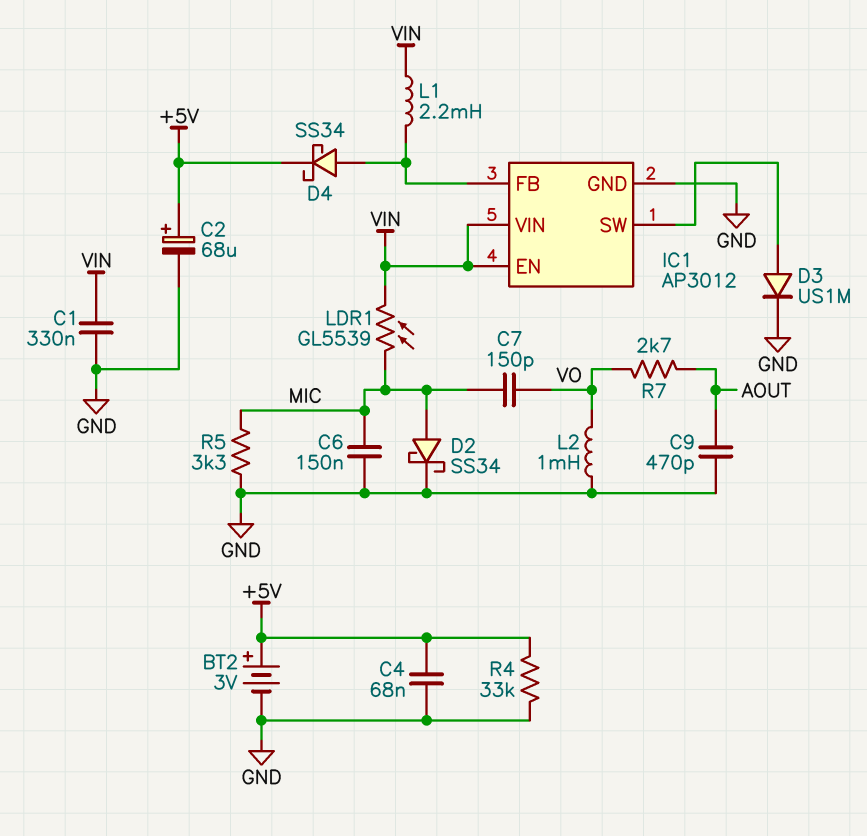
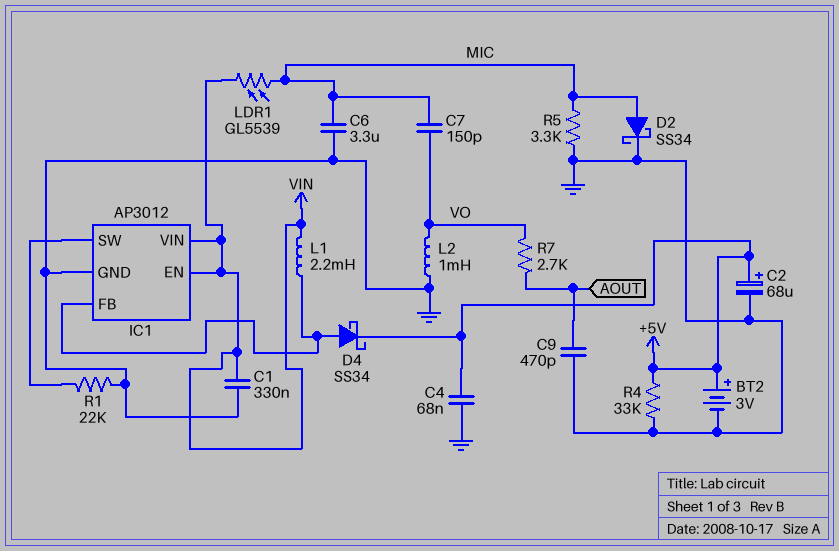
C6: 150nF (GND, MIC) -> 3.3uF (GND, MIC)
D3: diode US1M (A IC1/SW, K GND) -> none
R1: none -> 22k (GND, IC1/SW)

